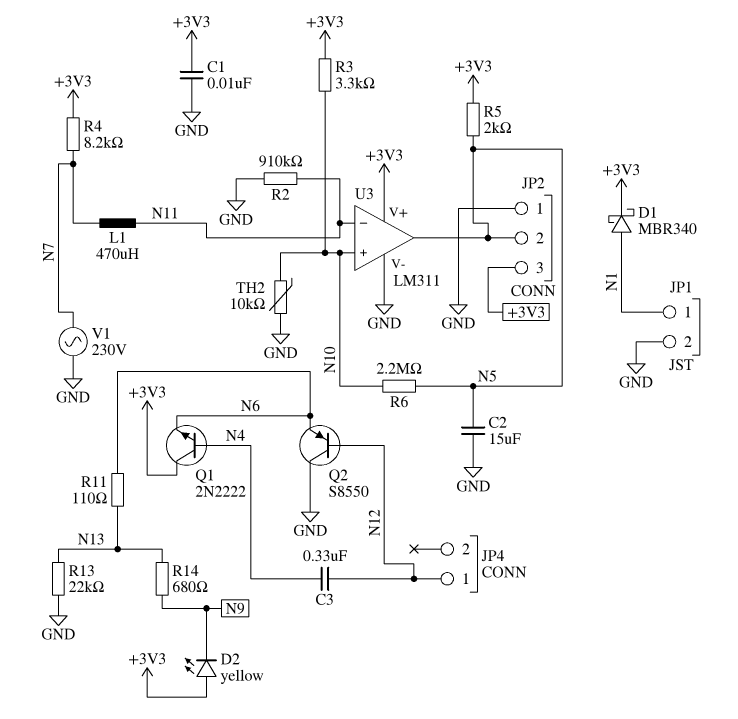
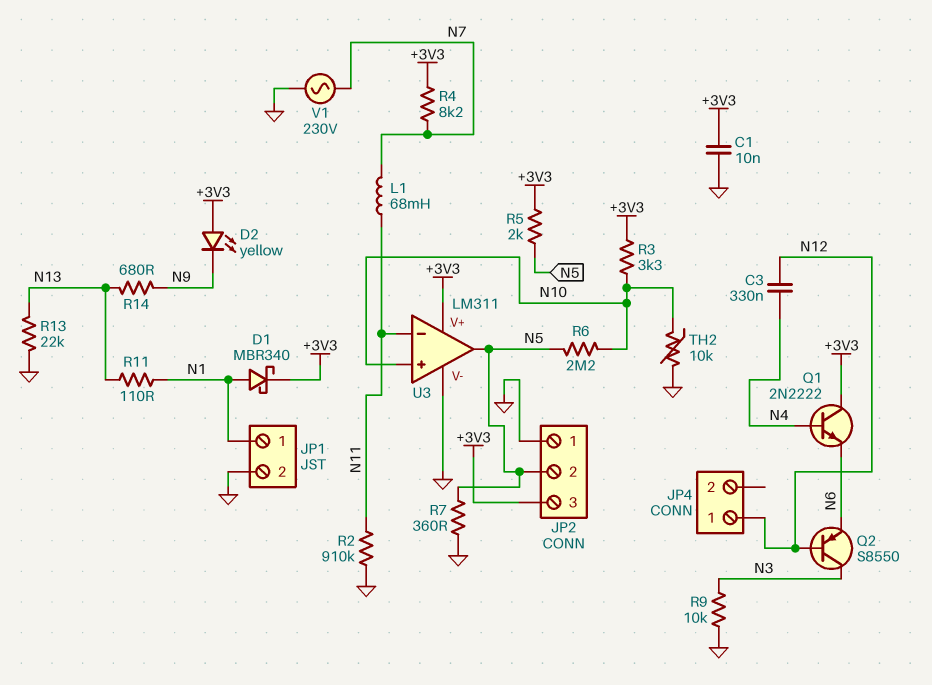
C2: 15uF (GND, N5) -> none
L1: 470uH (N7, N11) -> 68mH (N7, N11)
Q2: PNP S8550 (B N12, C GND, E N6) -> PNP S8550 (B N12, C N3, E N6)
R7: none -> 360 (GND, N5)
R9: none -> 10k (GND, N3)
R11: 110 (N6, N13) -> 110 (N1, N13)

